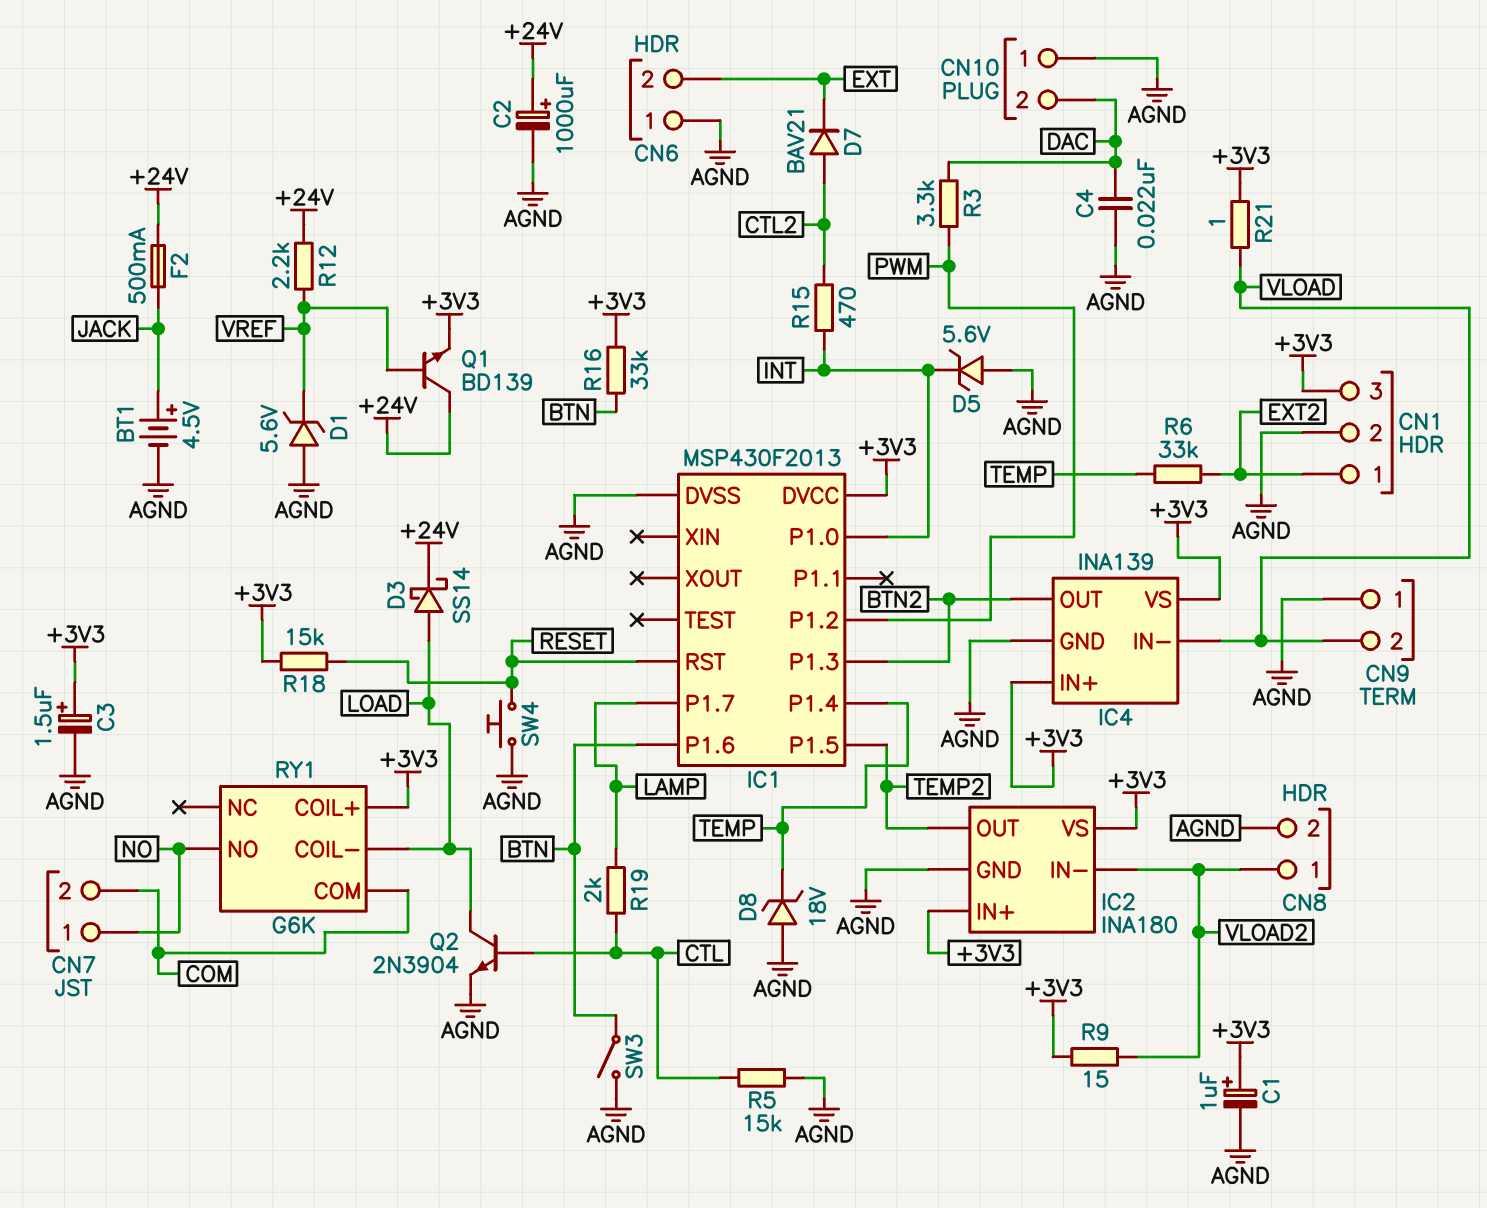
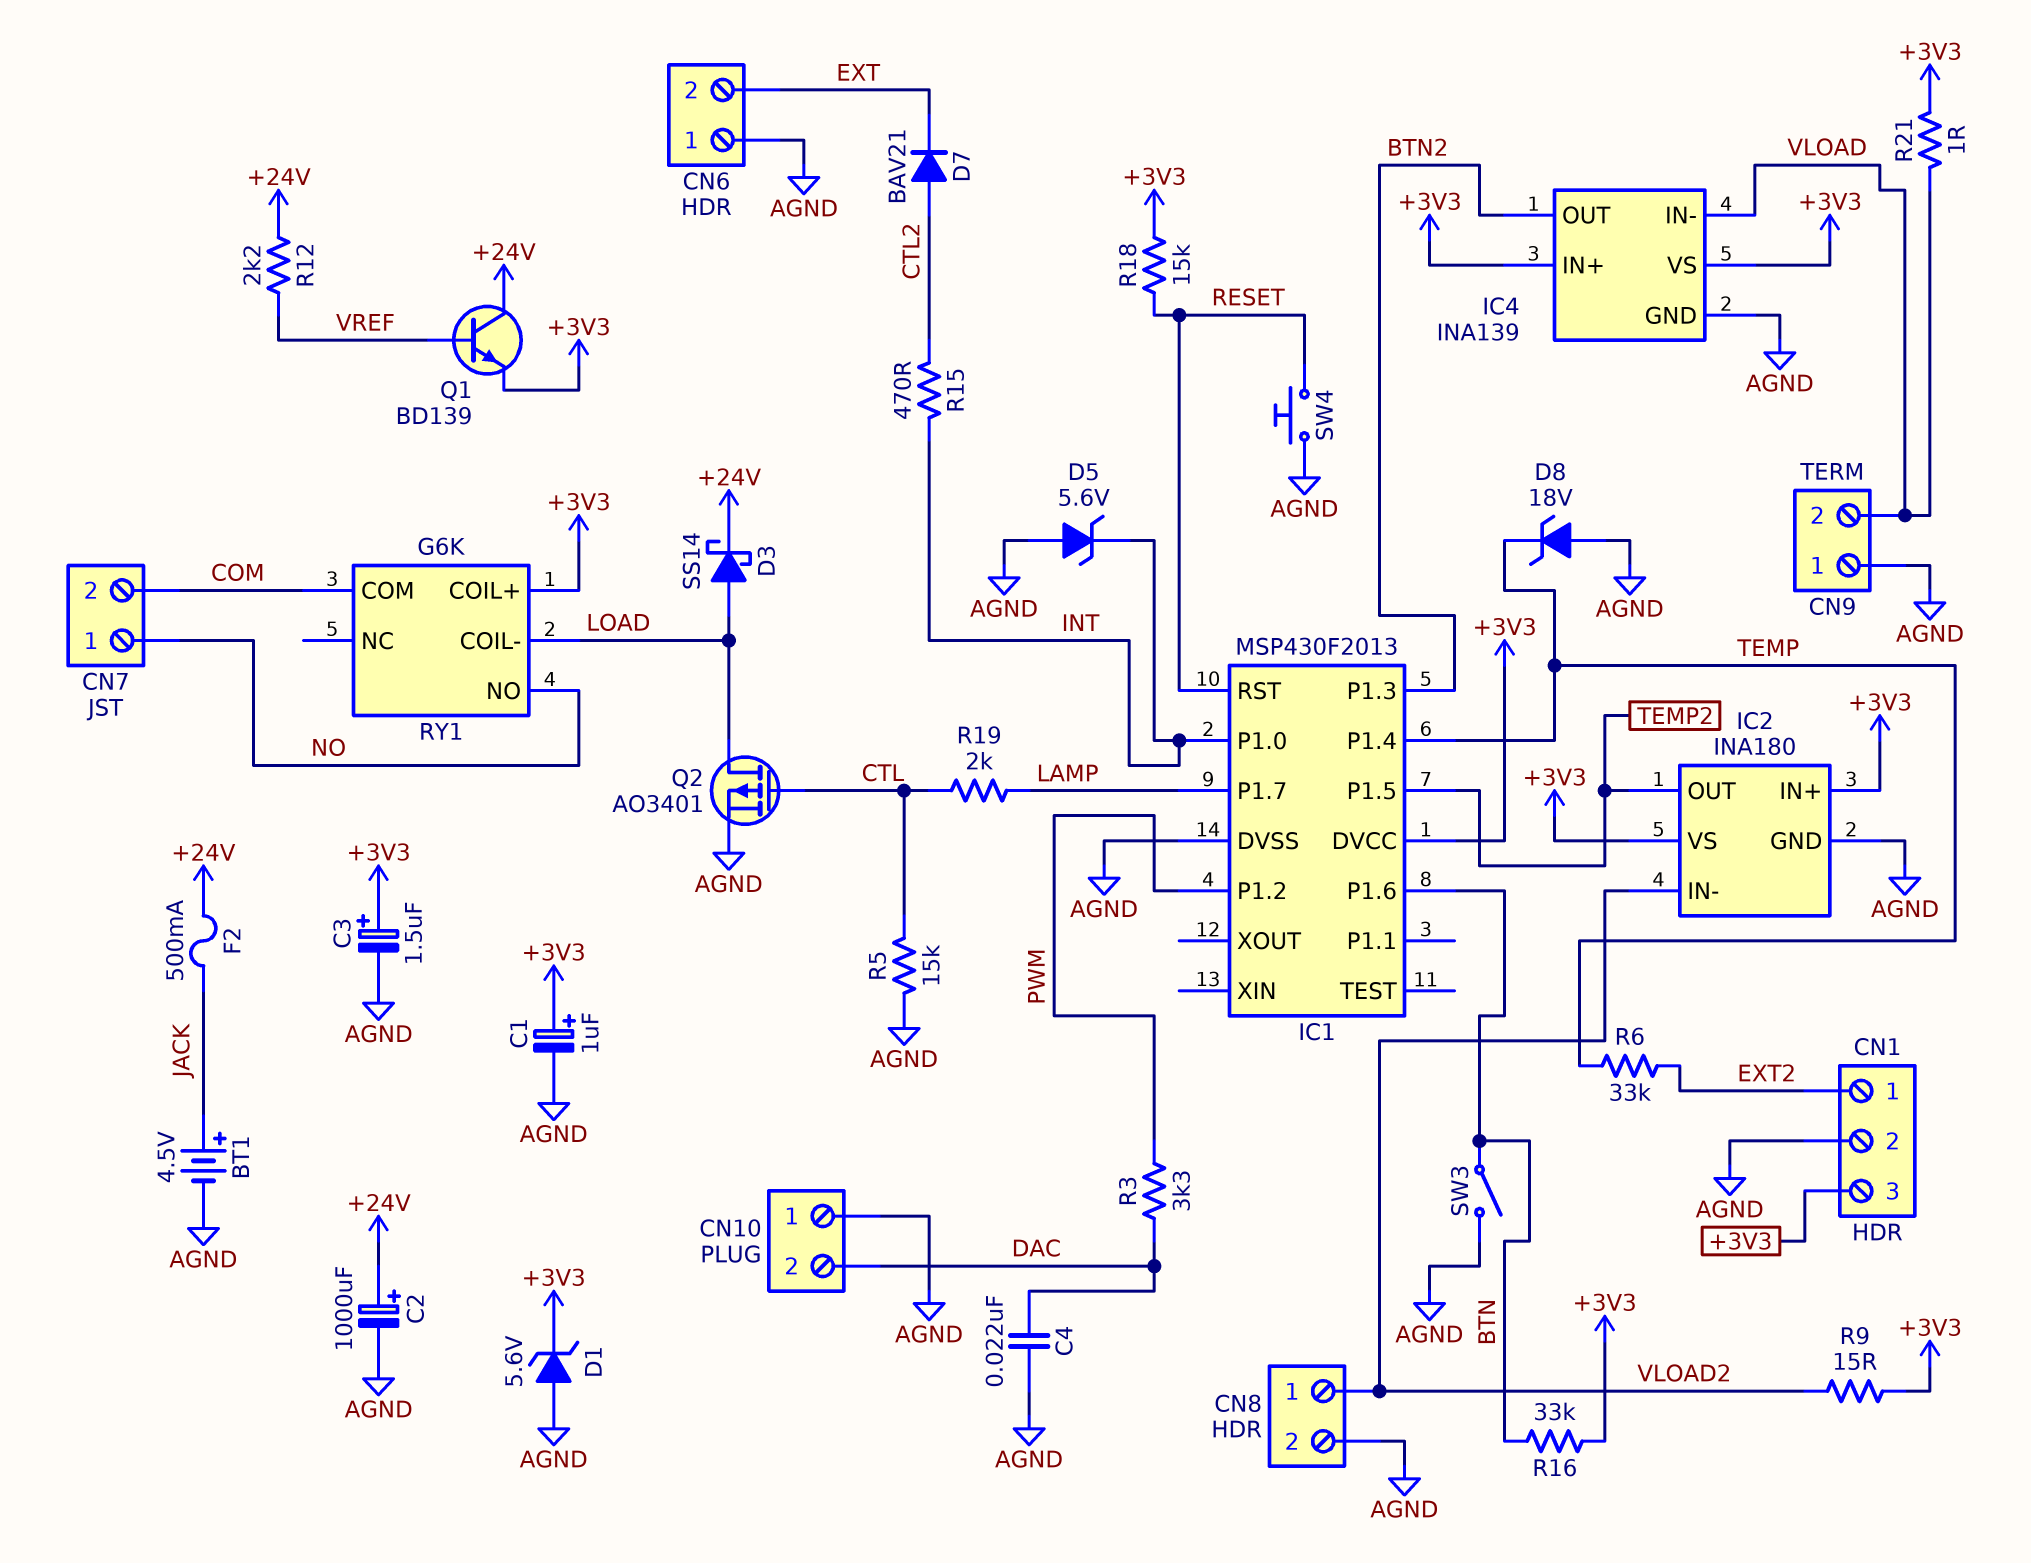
D1: zener 5.6V (A AGND, K VREF) -> zener 5.6V (A AGND, K +3V3)
Q2: NPN 2N3904 (B CTL, C LOAD, E AGND) -> PMOS AO3401 (G CTL, D LOAD, S AGND)

